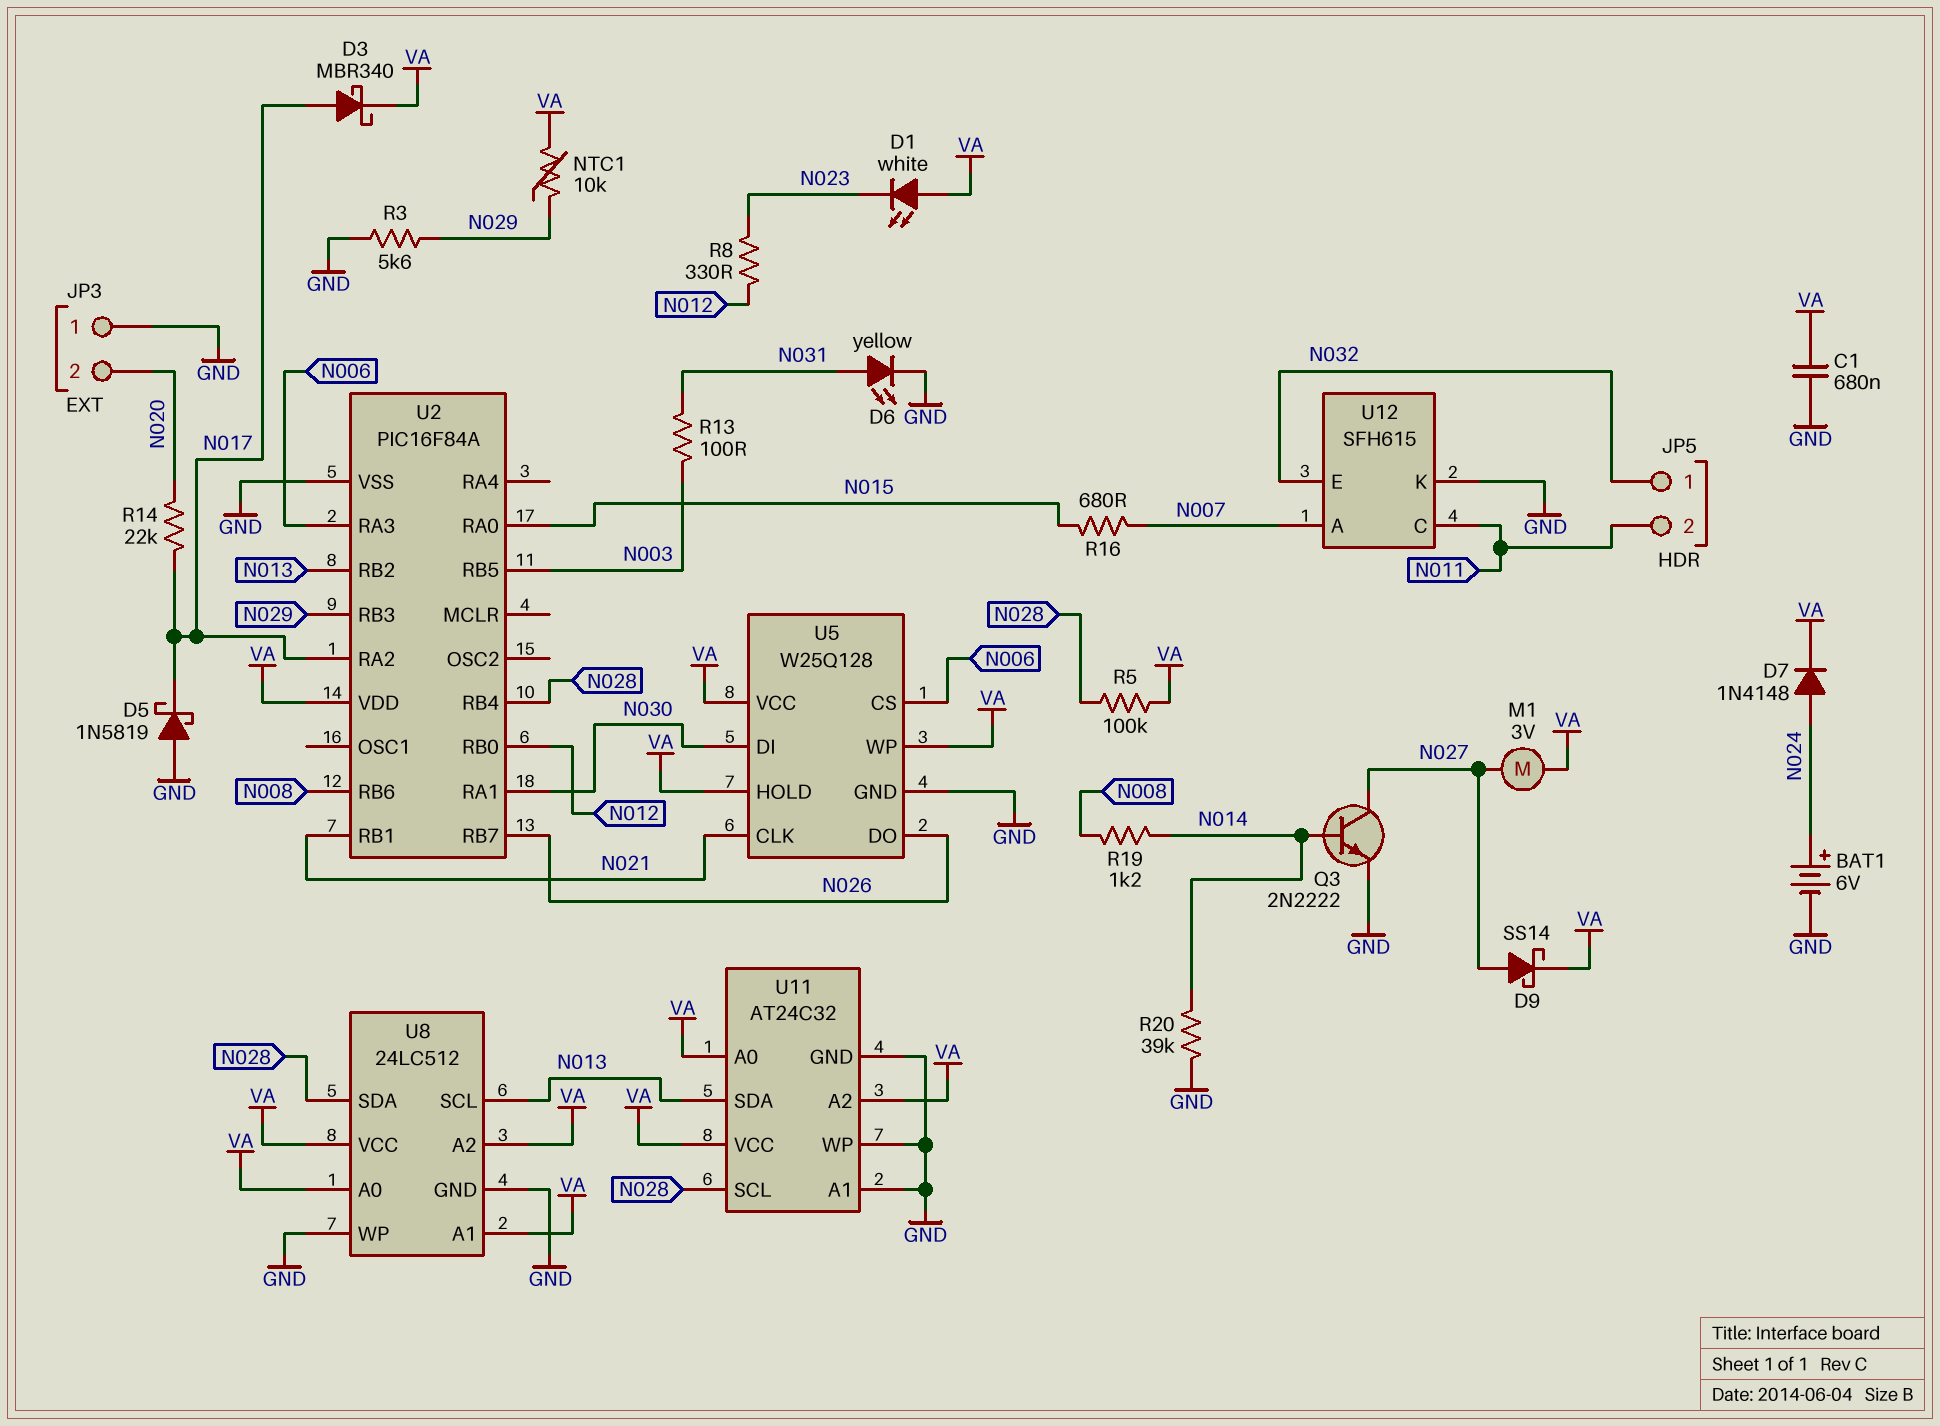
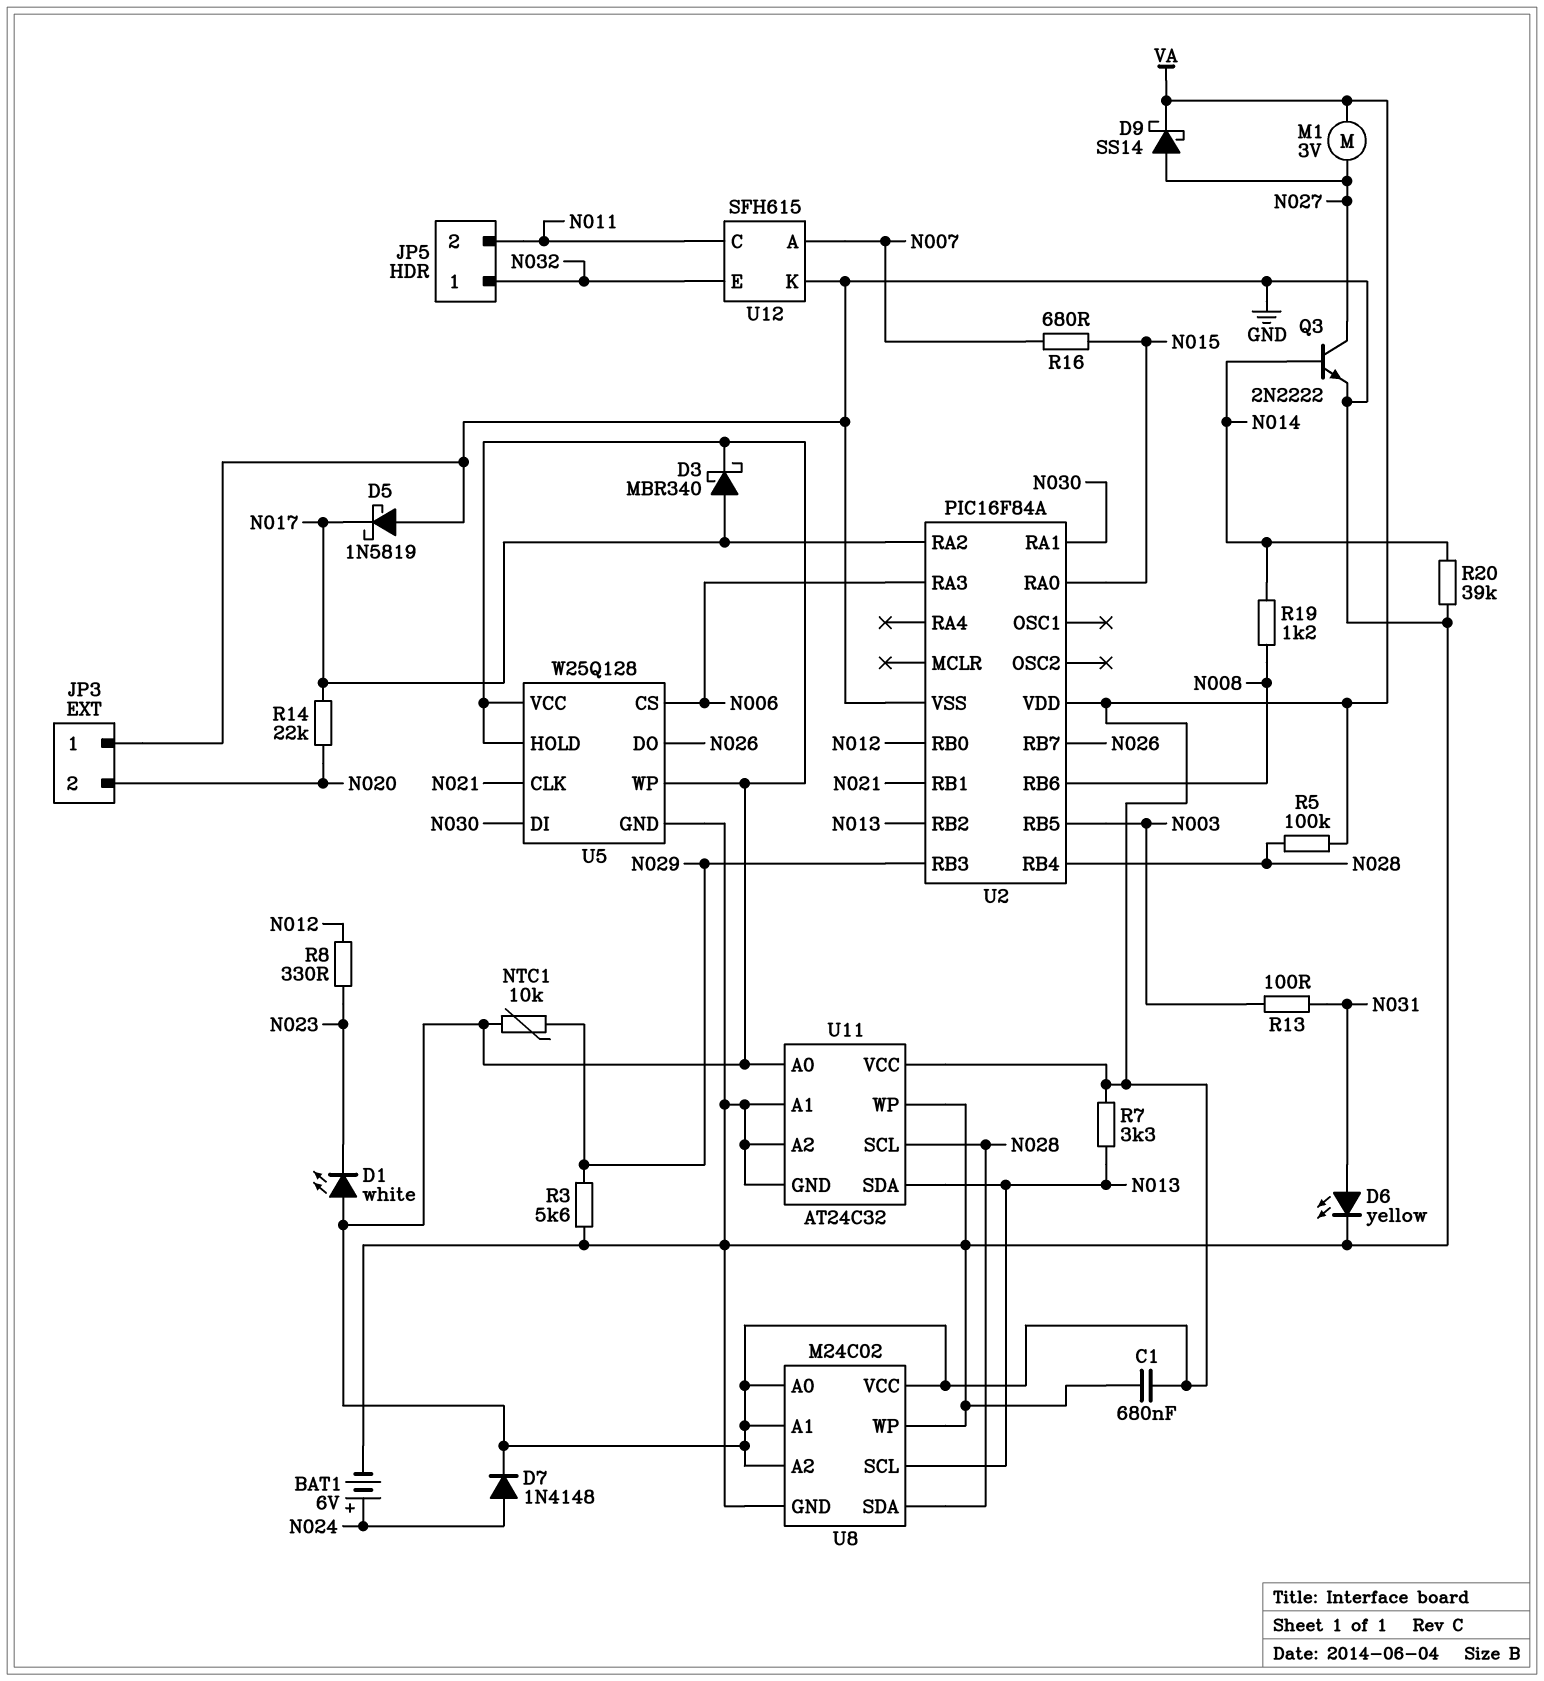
R7: none -> 3.3k (N013, VA)
U8: 24LC512 -> M24C02
U11 pin A2: VA -> GND

